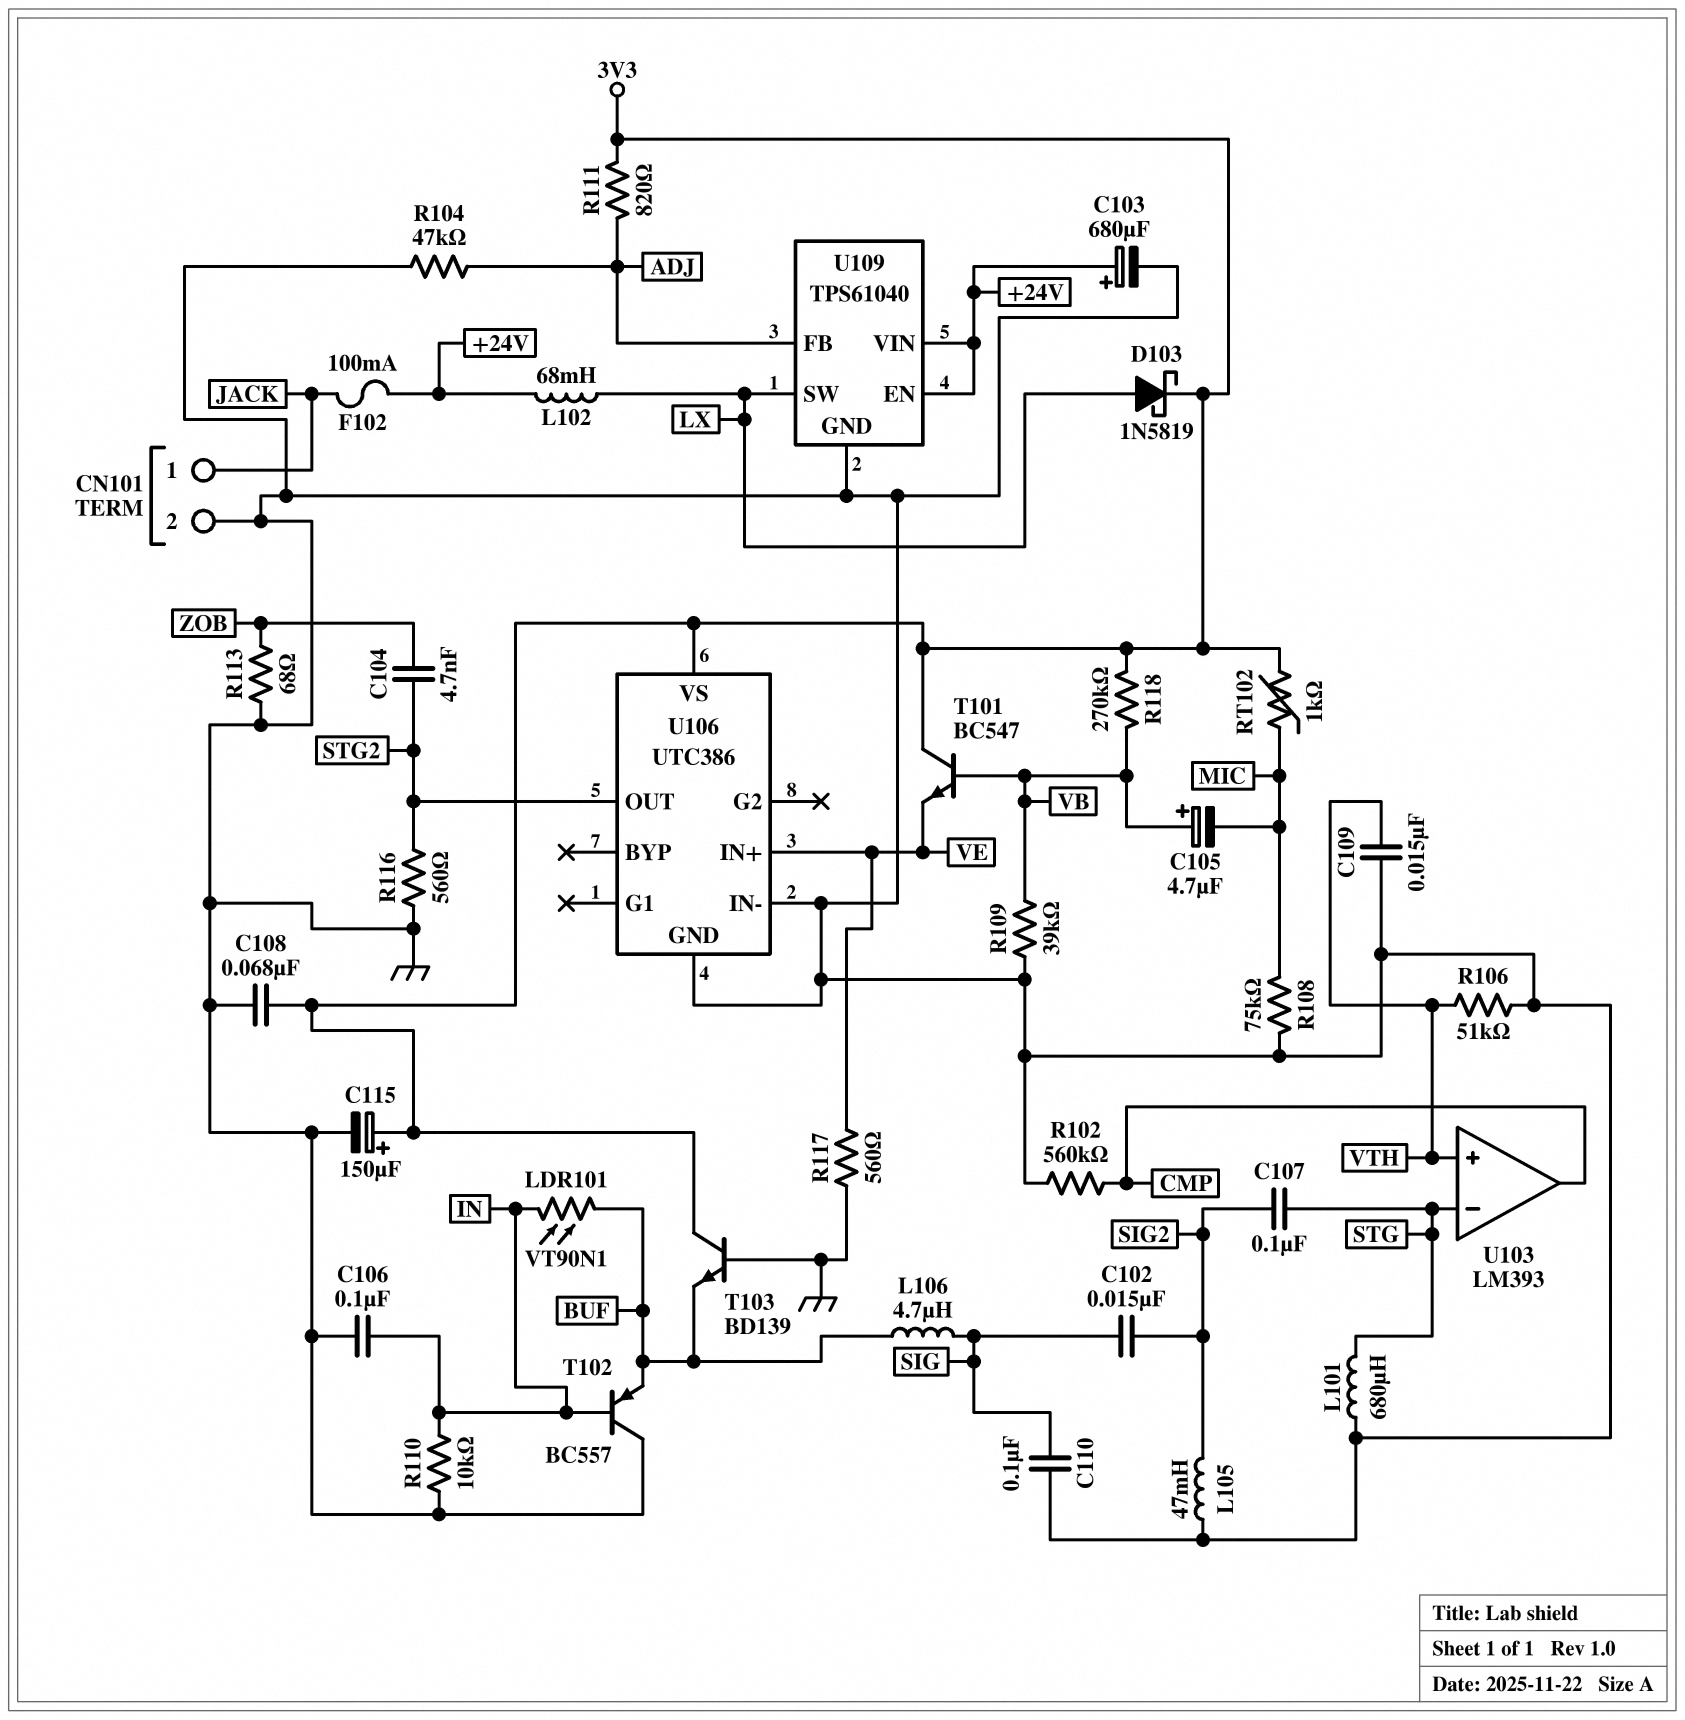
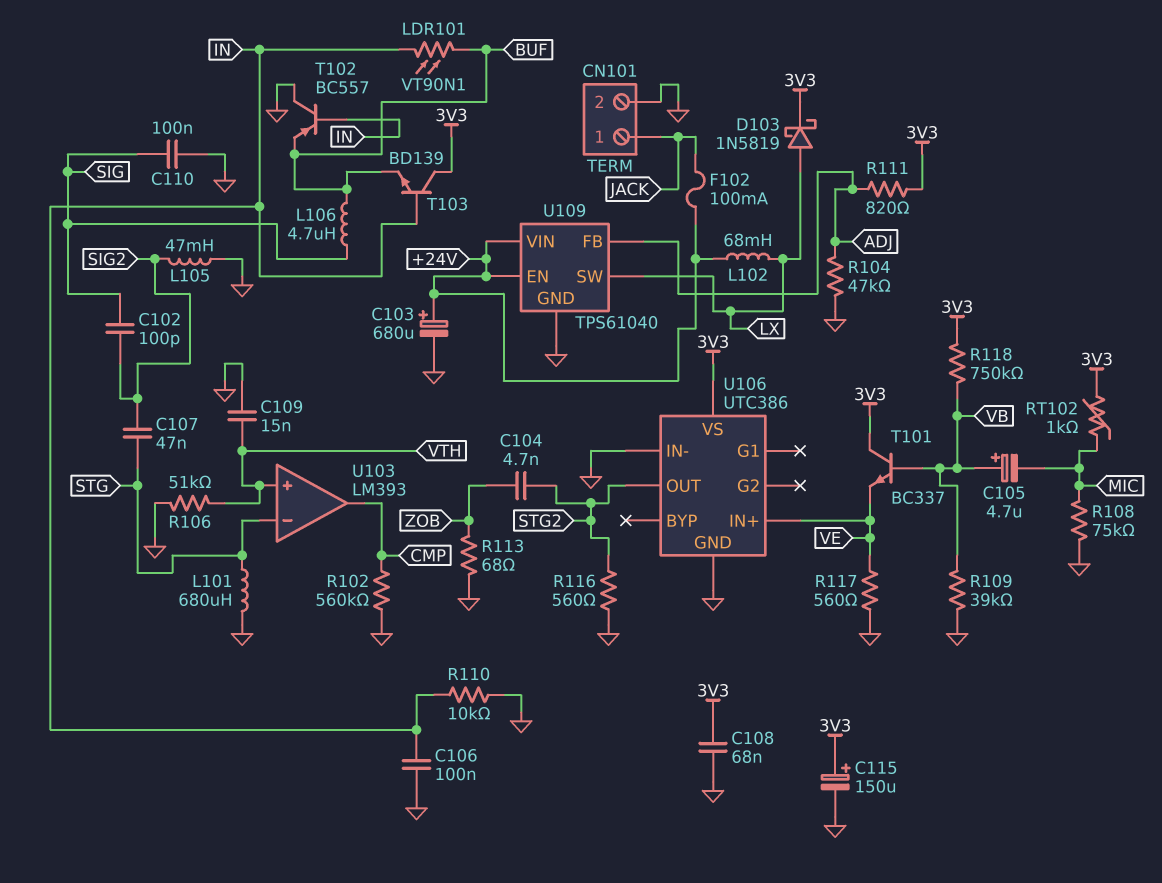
C102: 15nF (SIG, SIG2) -> 100pF (SIG, SIG2)
C107: 100nF (SIG2, STG) -> 47nF (SIG2, STG)
R118: 270k (3V3, VB) -> 750k (3V3, VB)
T101: NPN BC547 (B VB, C 3V3, E VE) -> NPN BC337 (B VB, C 3V3, E VE)
T103: NPN BD139 (B GND, C 3V3, E BUF) -> NPN BD139 (B IN, C 3V3, E BUF)

